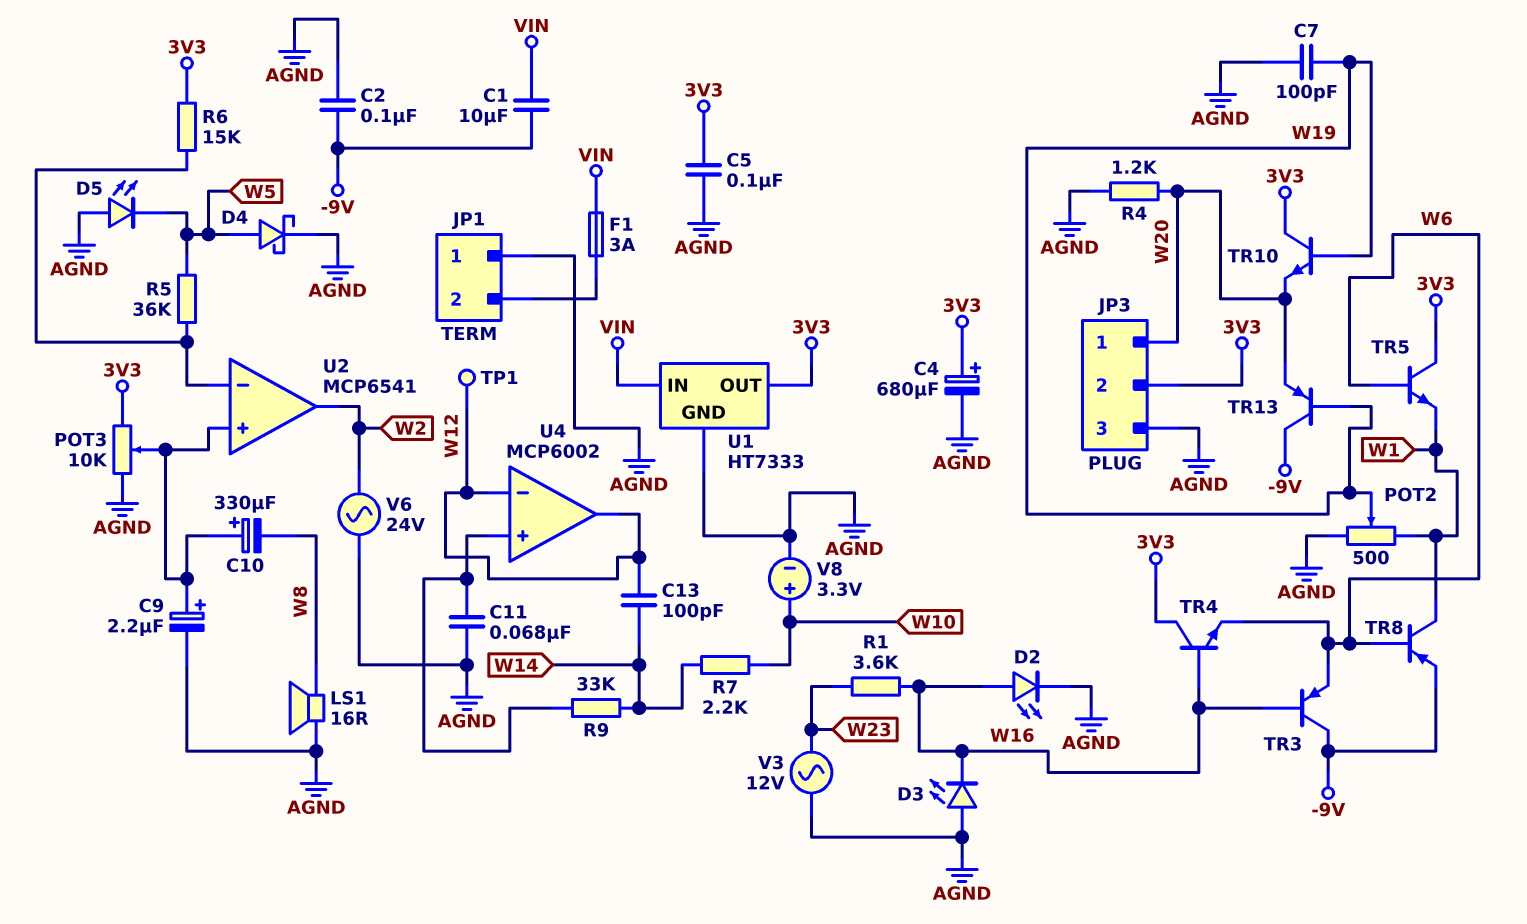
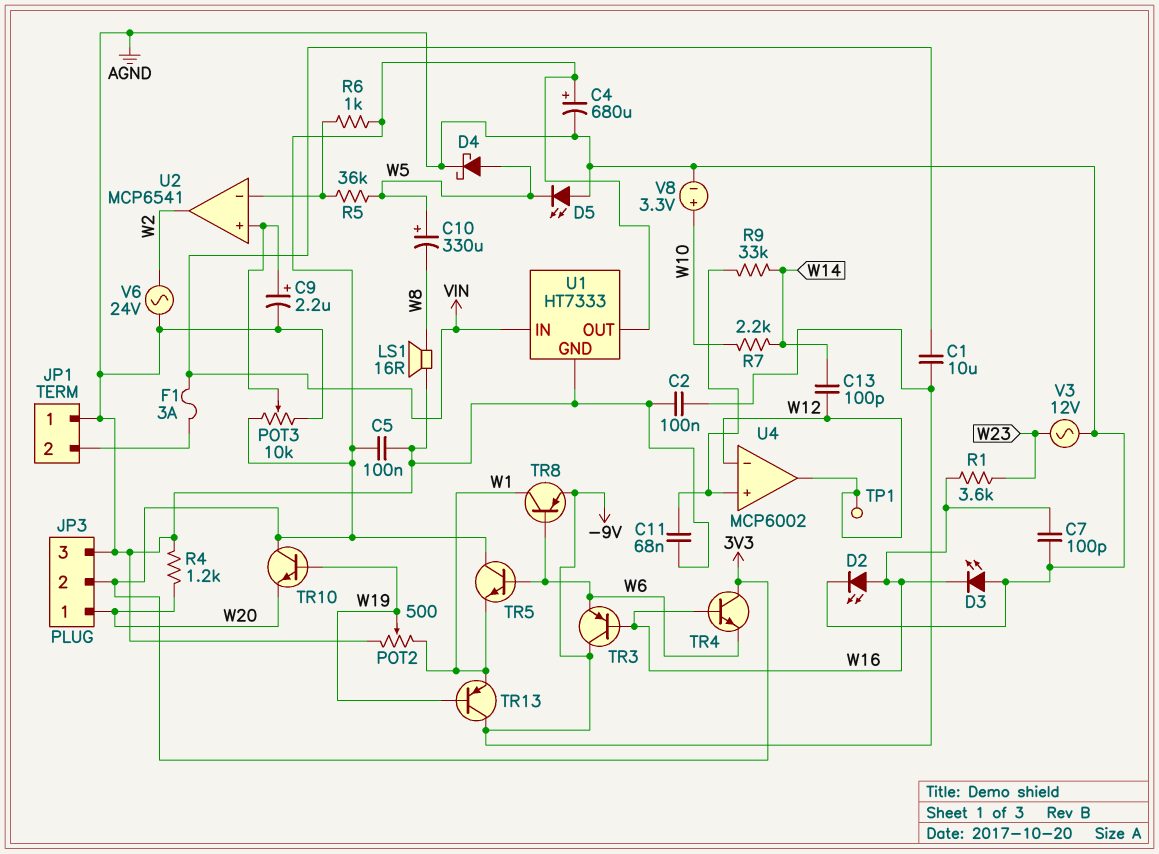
C7: 100pF (AGND, W19) -> 100pF (AGND, W16)
C10: 330uF (plus U2/in+, minus W8) -> 330uF (plus W5, minus W8)
R6: 15k (3V3, U2/in-) -> 1k (3V3, U2/in-)
TR13: PNP (B W19, C -9V, E W20) -> PNP (B W19, C -9V, E W1)

